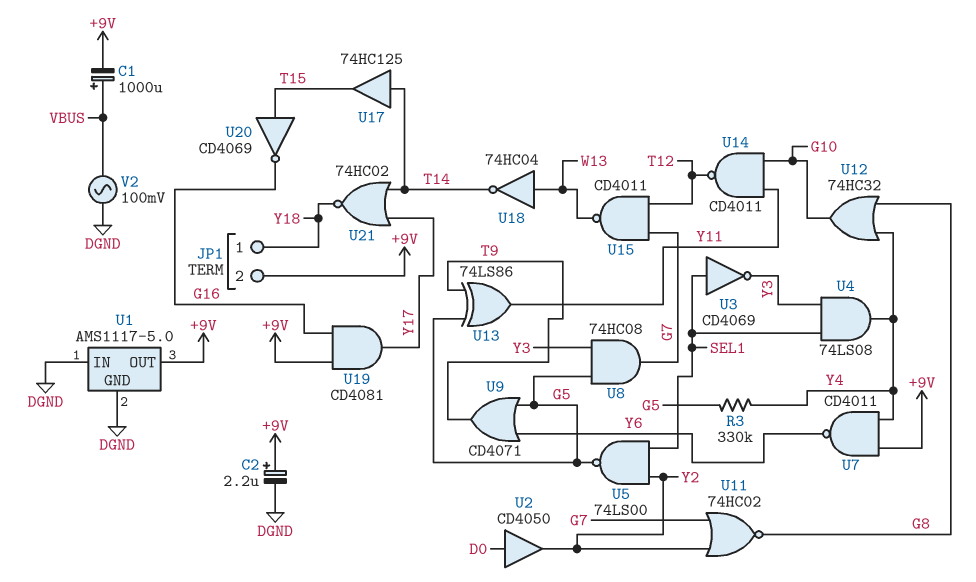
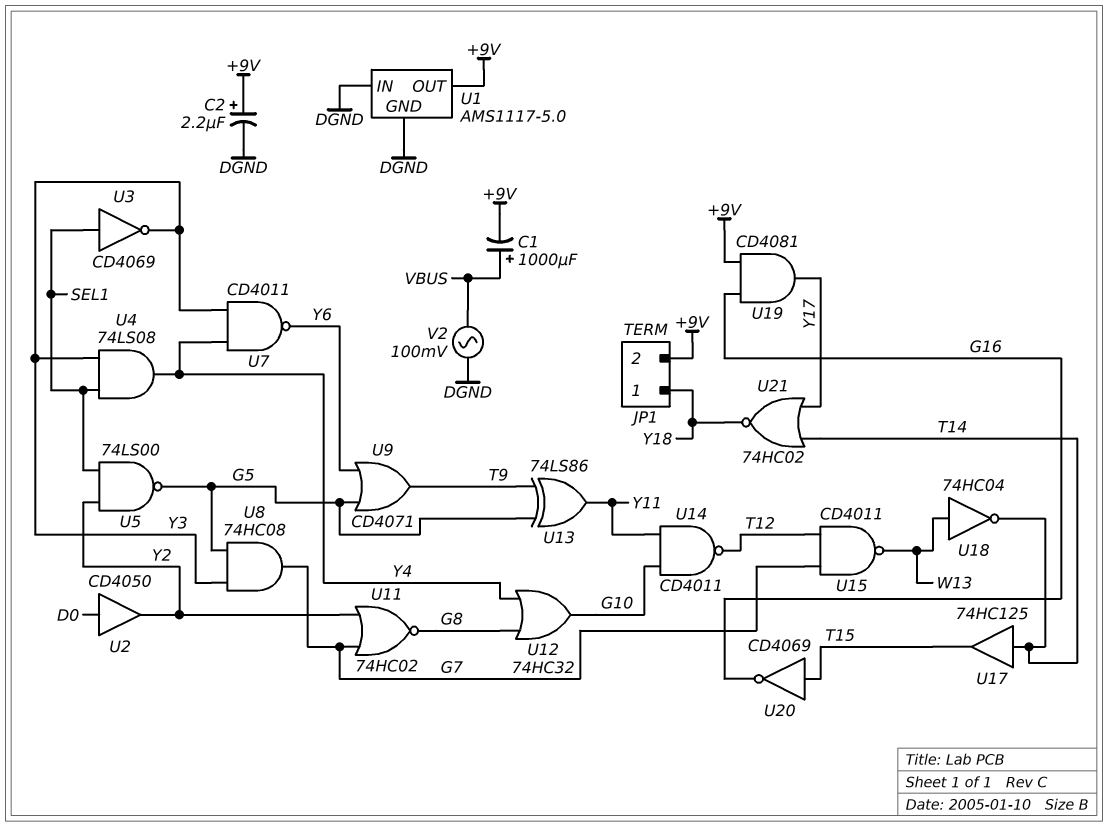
R3: 330k (G5, Y4) -> none
U7: NAND CD4011 (in +9V, in Y4, out Y6) -> NAND CD4011 (in Y3, in Y4, out Y6)

